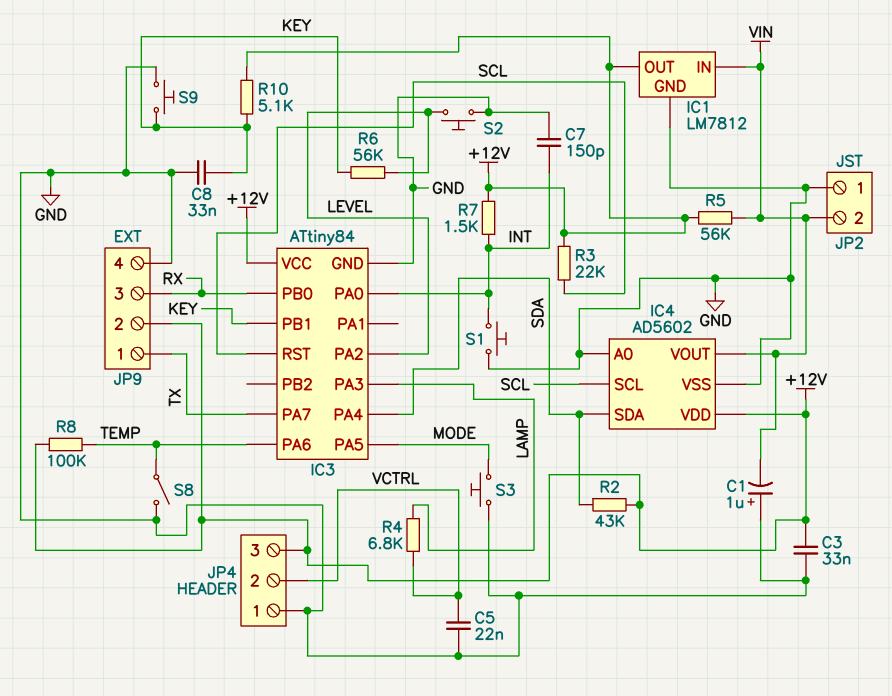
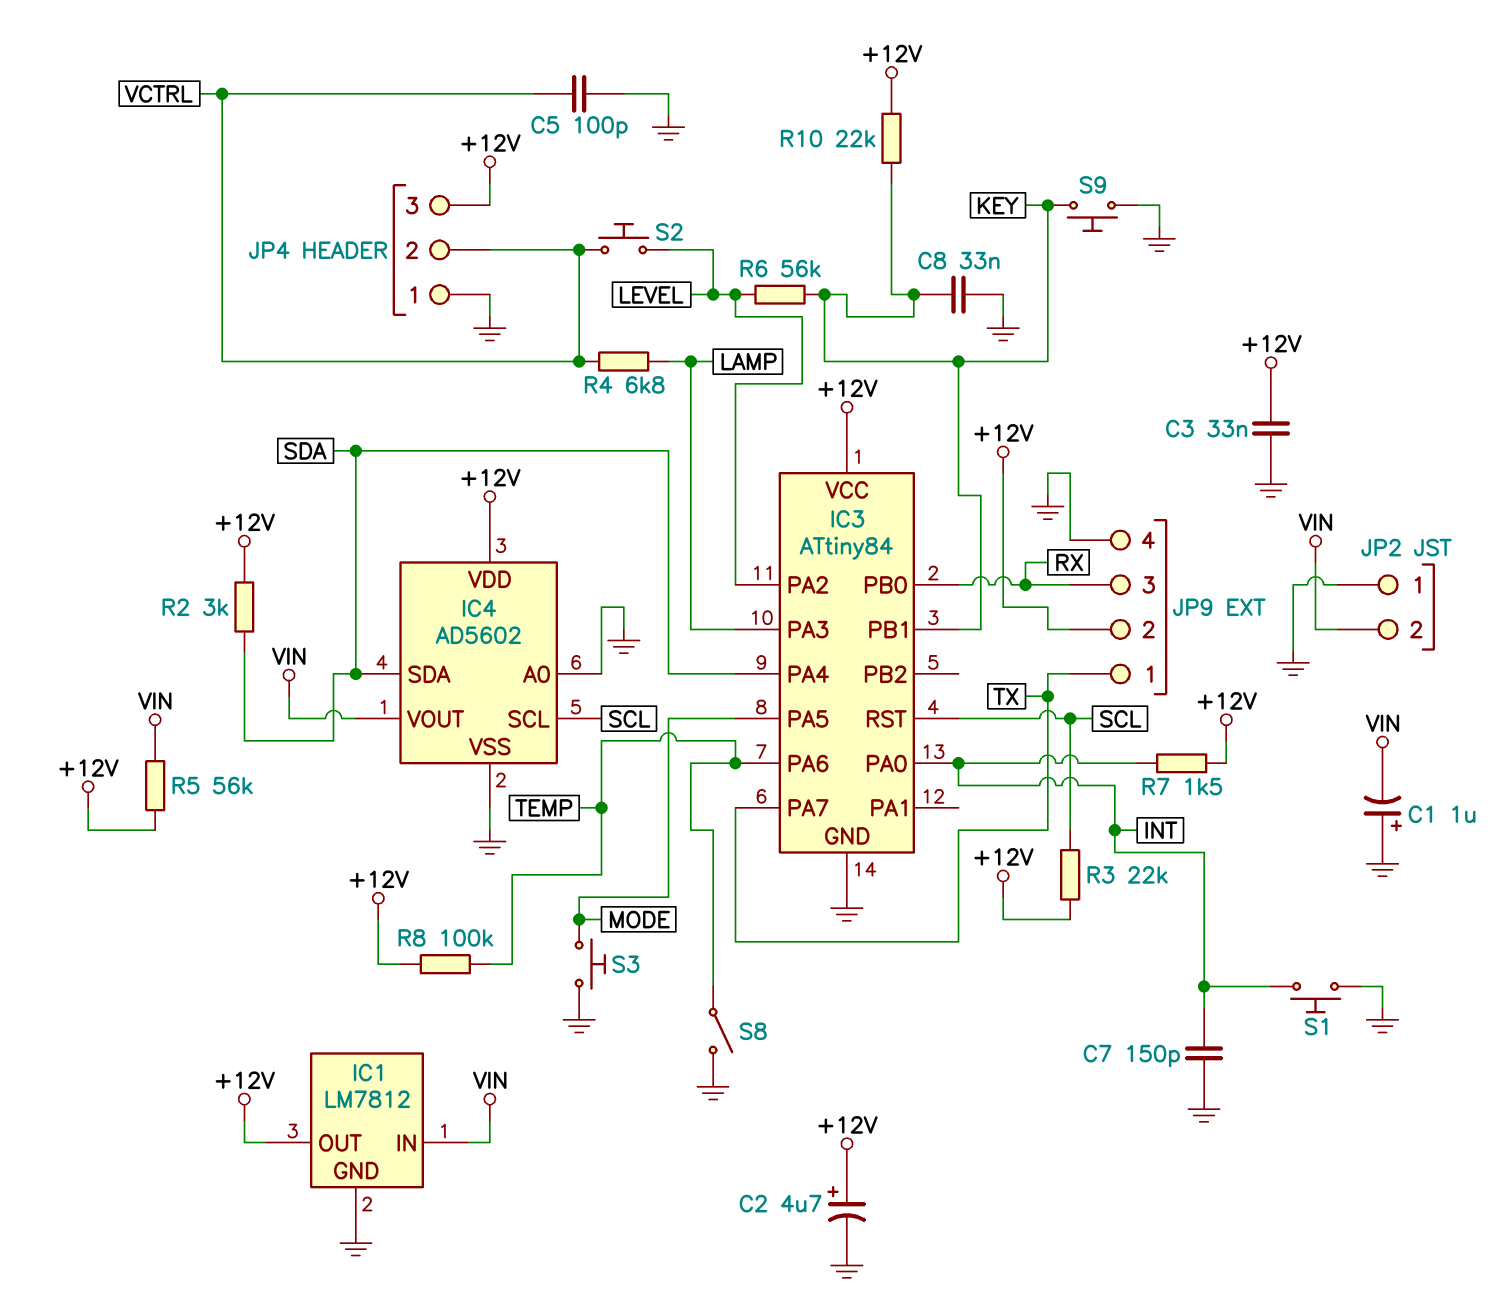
C2: none -> 4.7uF (plus +12V, minus GND)
C5: 22nF (GND, VCTRL) -> 100pF (GND, VCTRL)
R2: 43k (+12V, SDA) -> 3k (+12V, SDA)
R10: 5.1k (+12V, KEY) -> 22k (+12V, KEY)
S2: button (GND, LEVEL) -> button (LEVEL, VCTRL)

